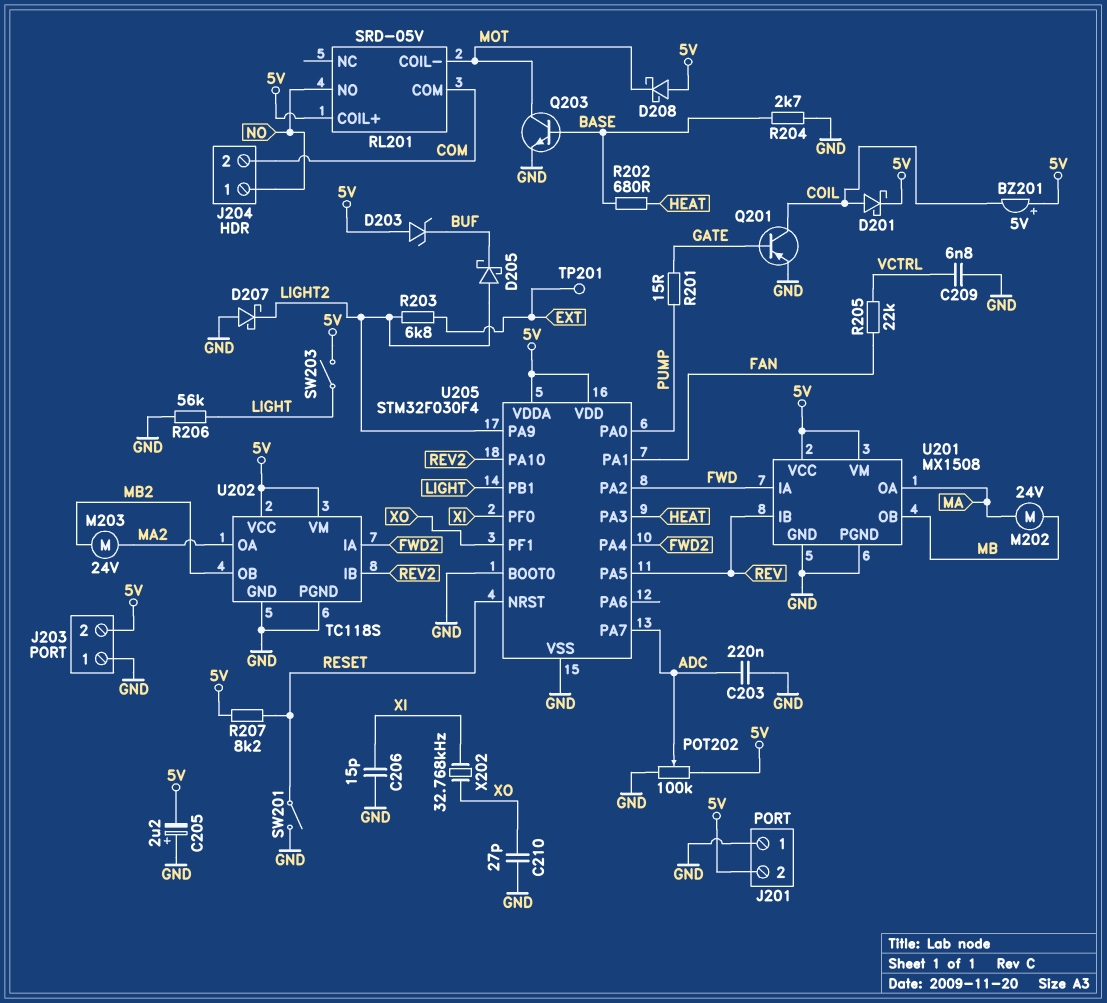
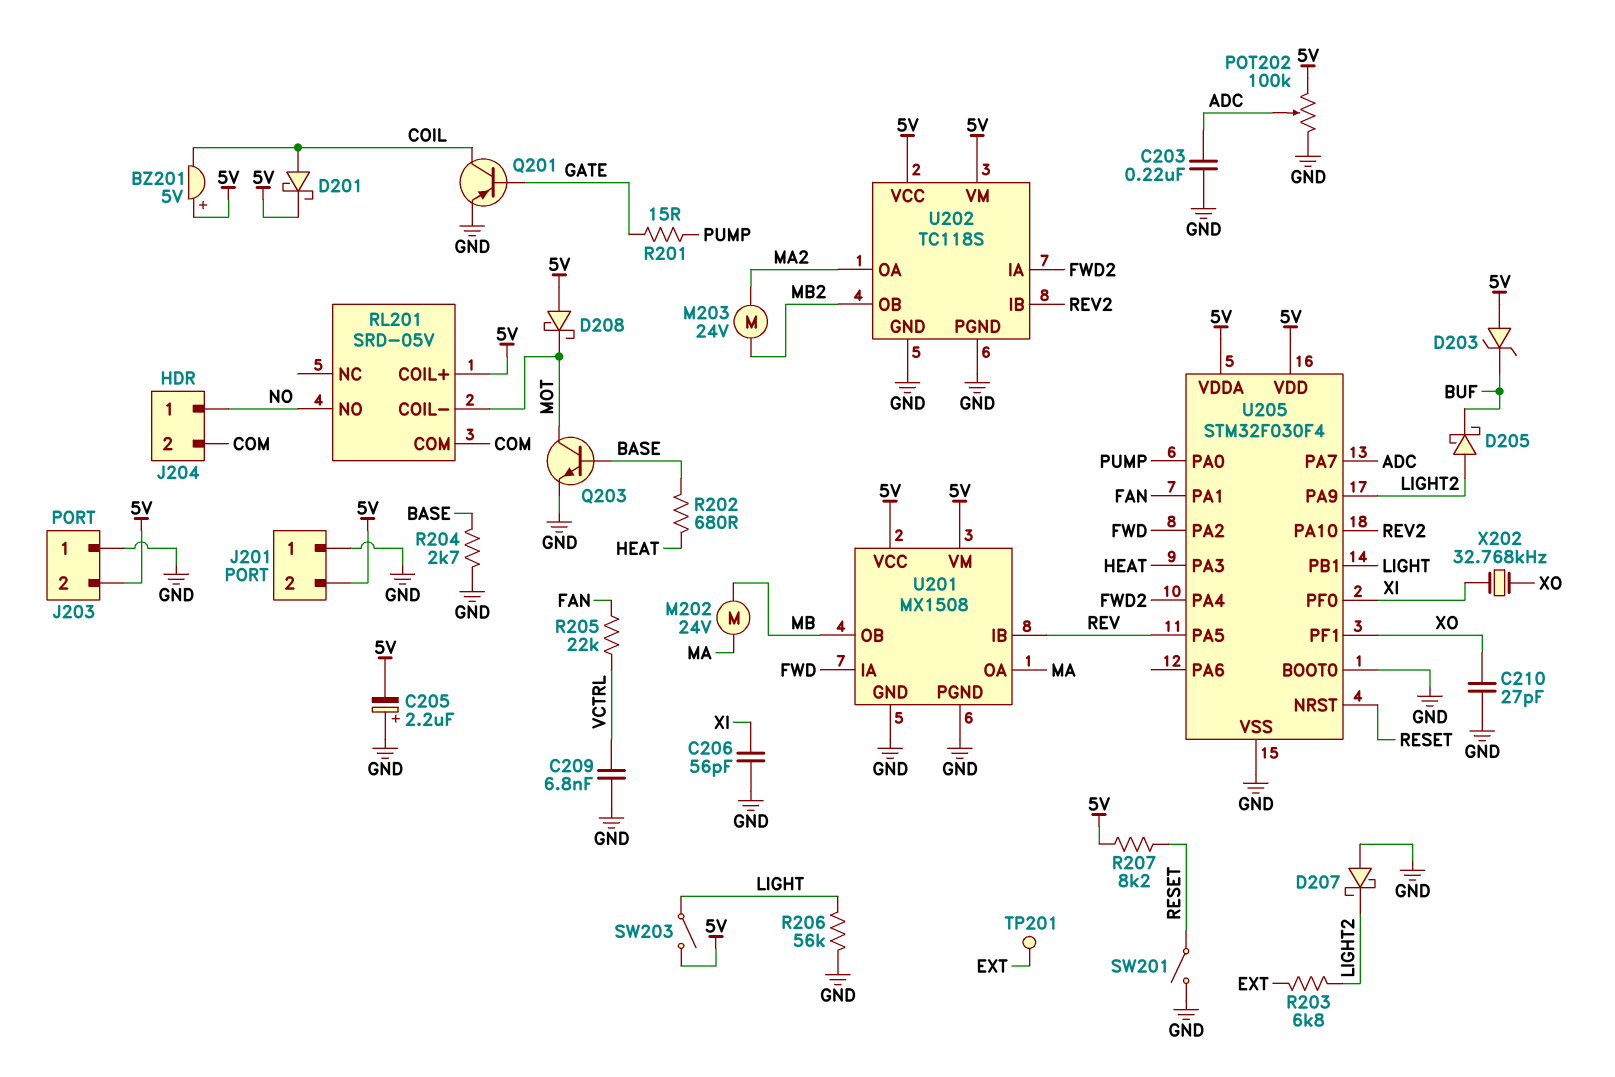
C206: 15pF (GND, XI) -> 56pF (GND, XI)

